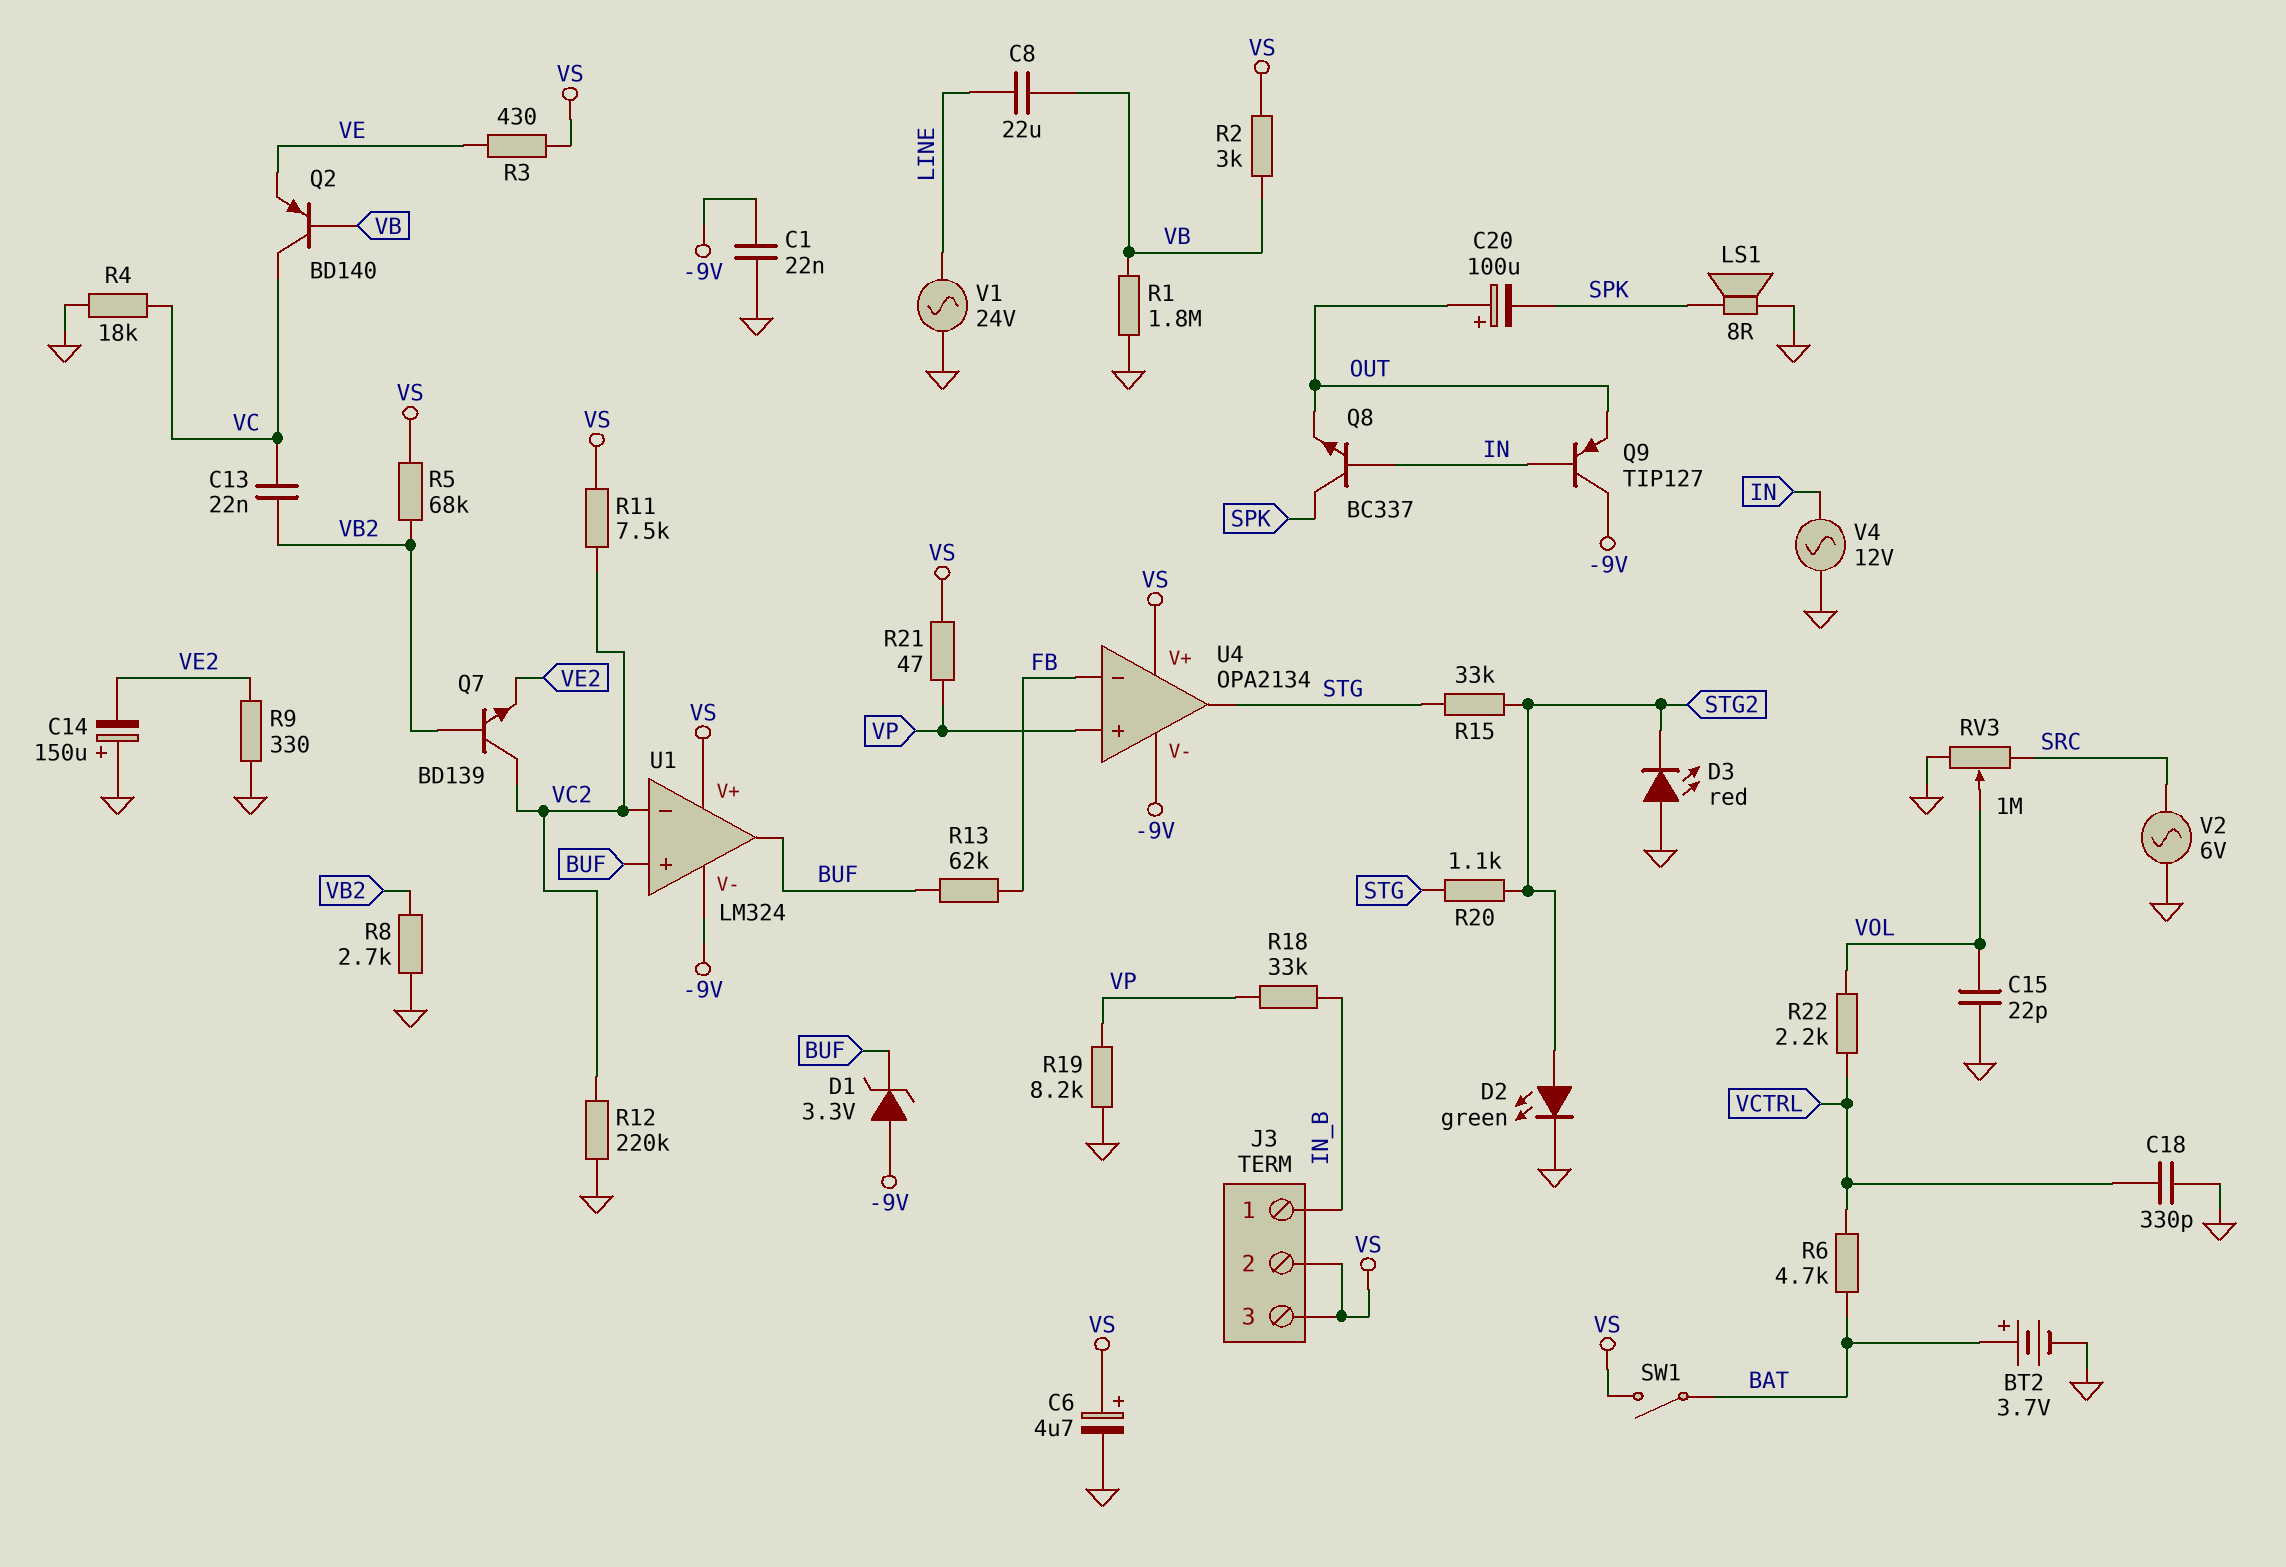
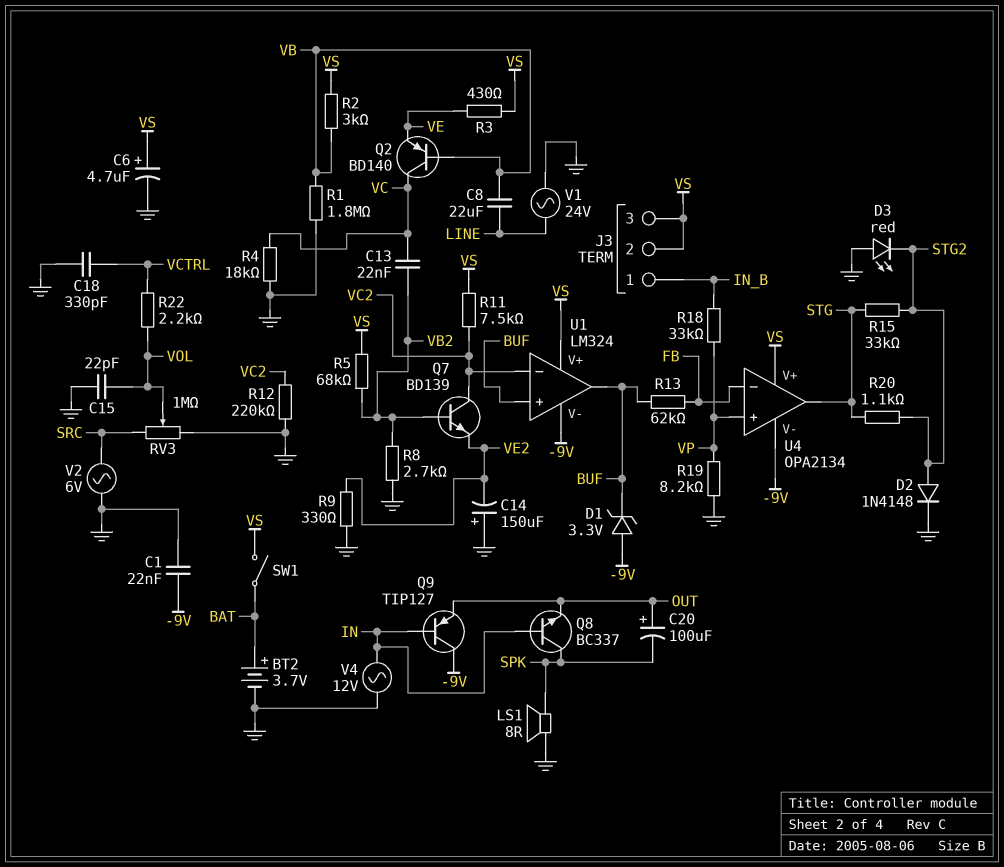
D2: LED green (A STG2, K GND) -> diode 1N4148 (A STG2, K GND)
R6: 4.7k (BAT, VCTRL) -> none
R21: 47 (VP, VS) -> none

